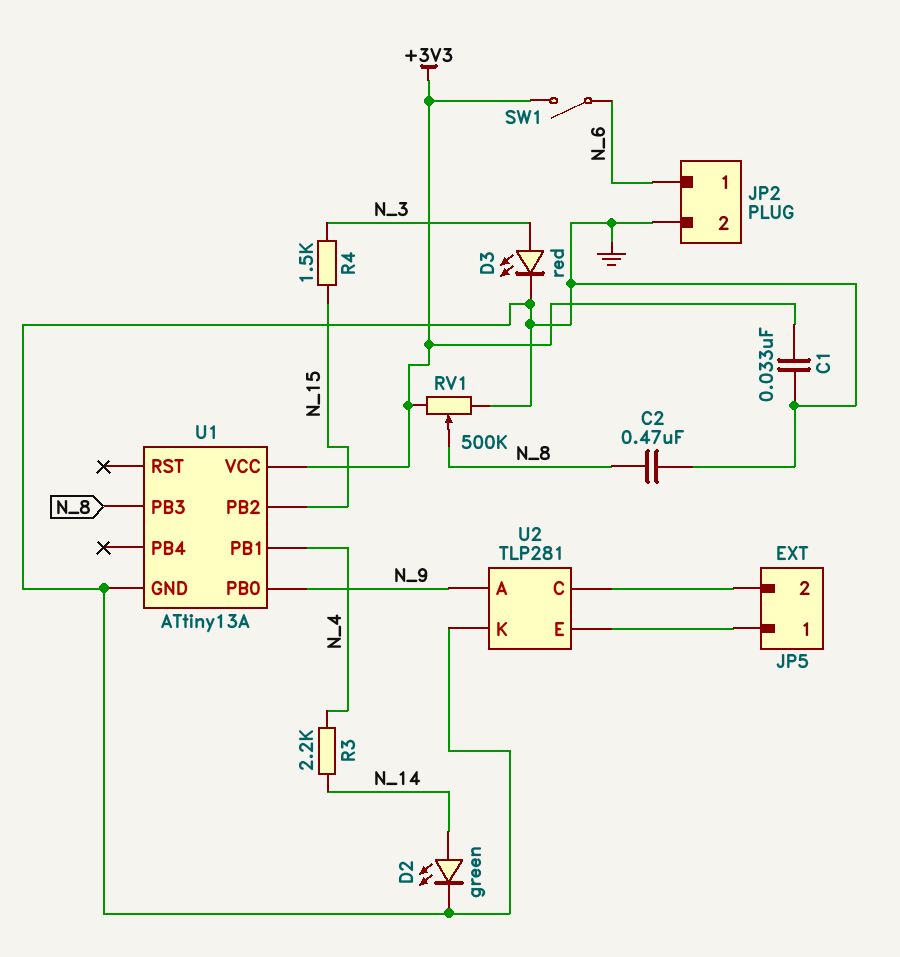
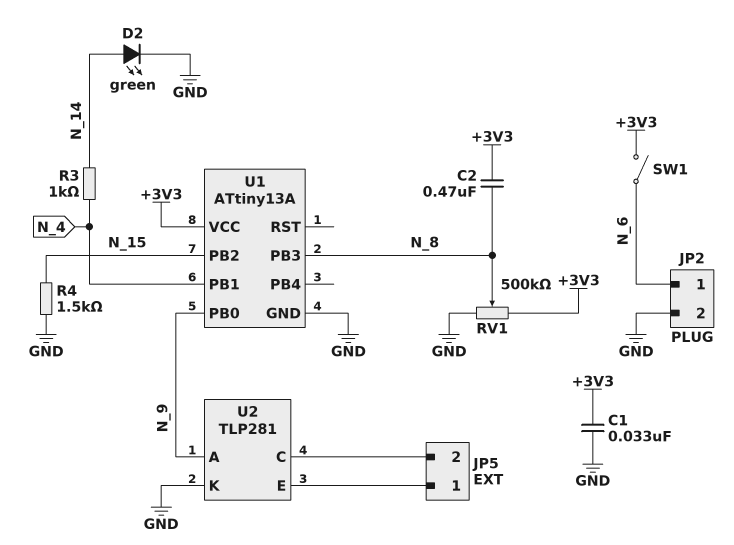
C2: 470nF (GND, N_8) -> 470nF (+3V3, N_8)
D3: LED red (A N_3, K GND) -> none
R3: 2.2k (N_4, N_14) -> 1k (N_4, N_14)
R4: 1.5k (N_3, N_15) -> 1.5k (GND, N_15)

